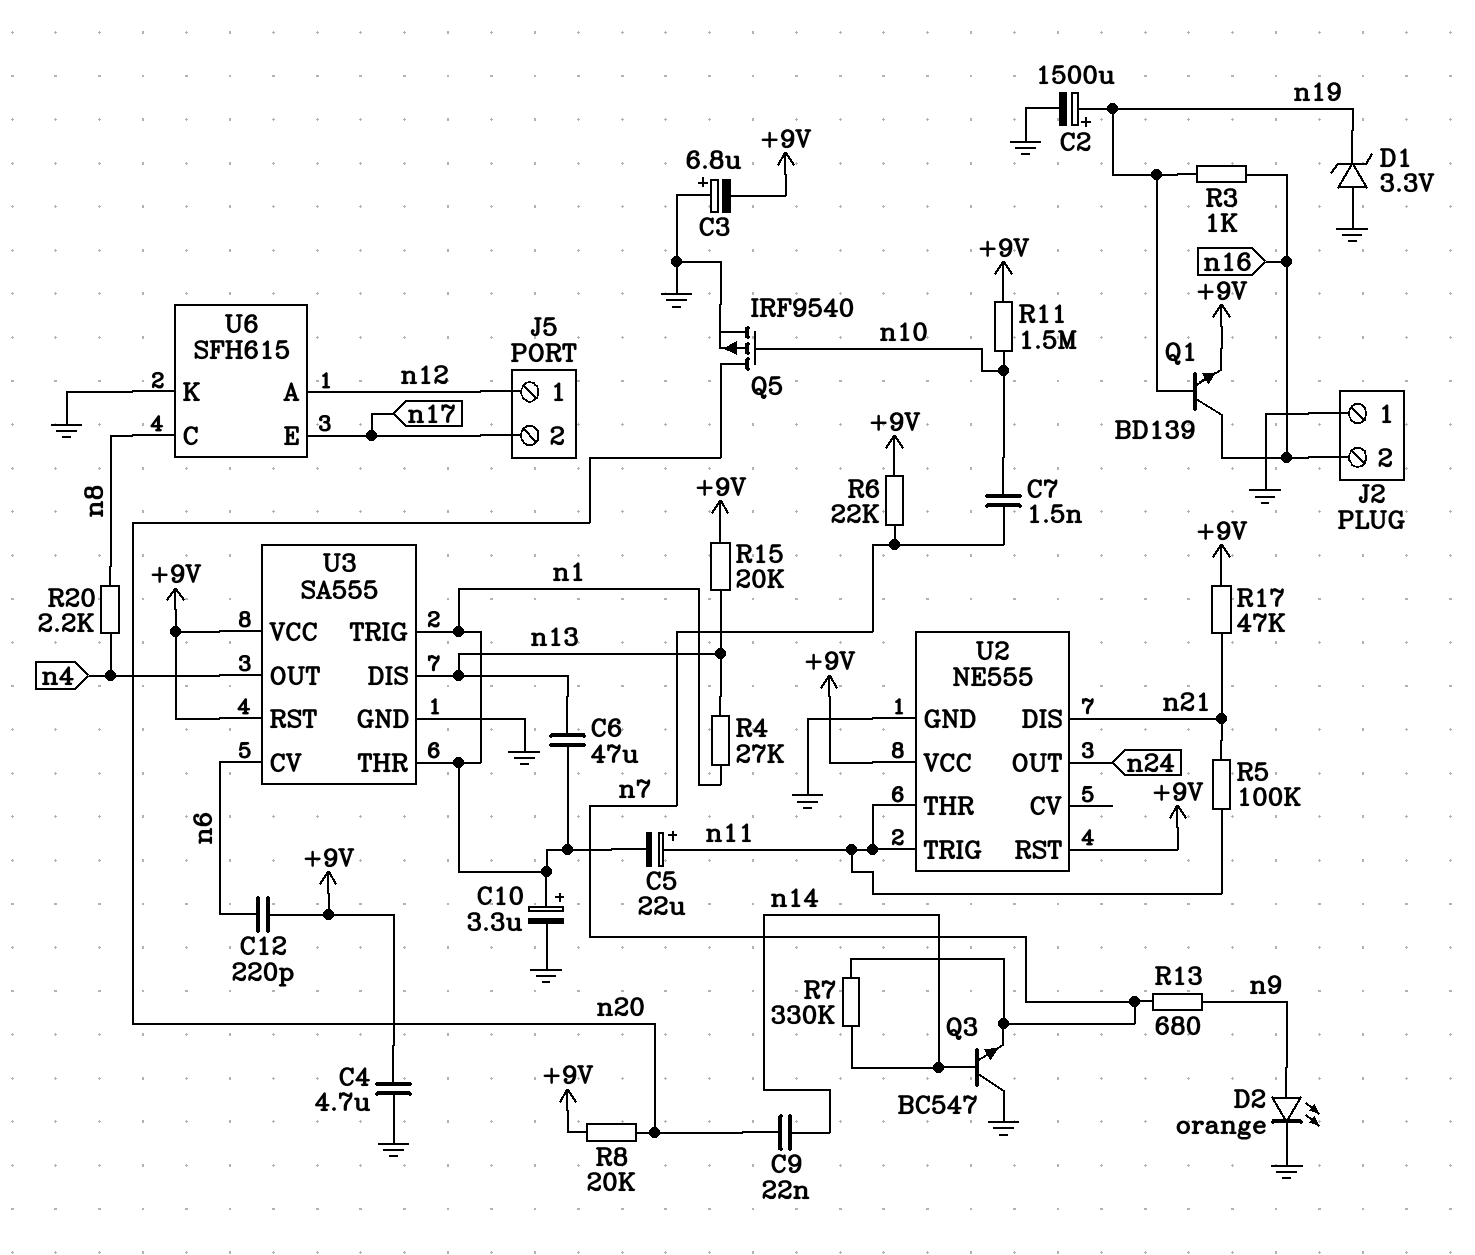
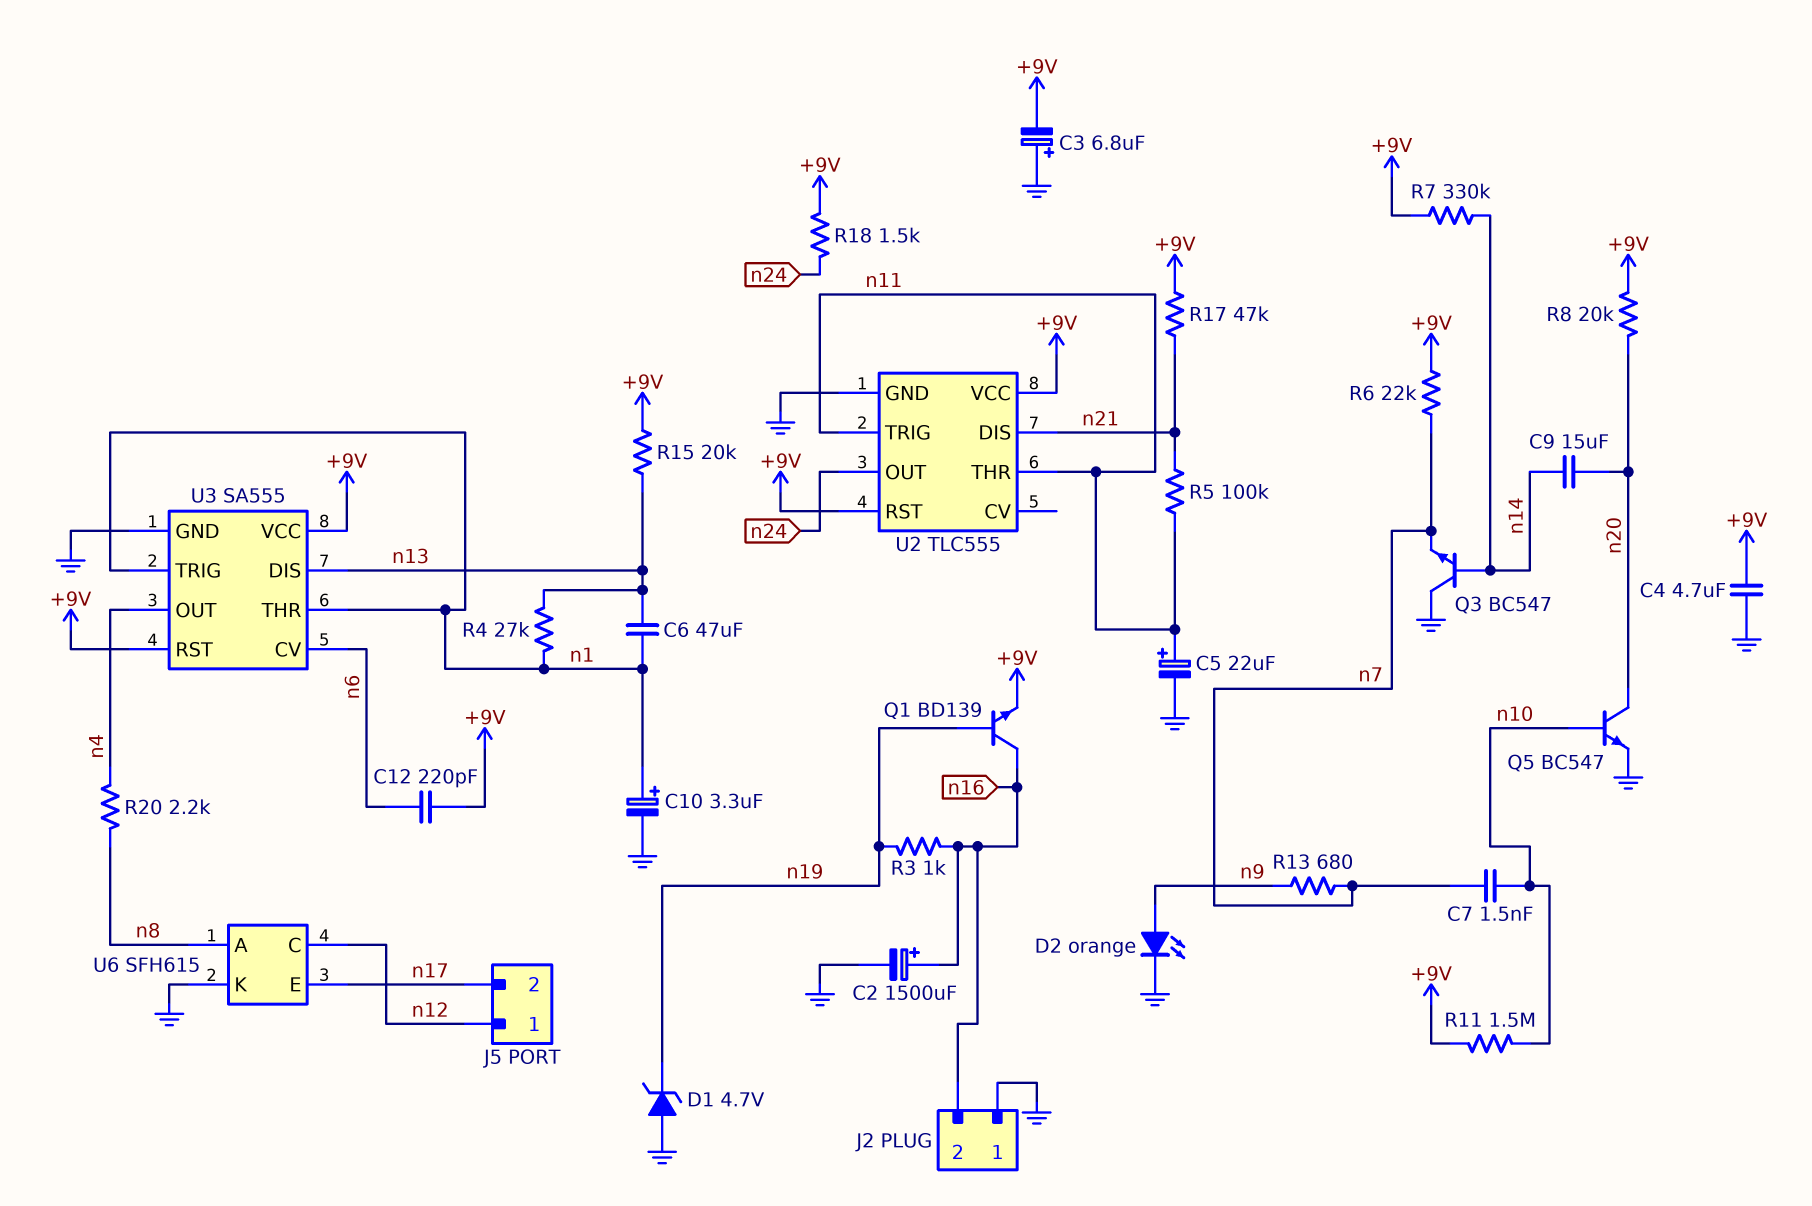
C2: 1500uF (plus n19, minus GND) -> 1500uF (plus n16, minus GND)
C5: 22uF (plus n11, minus n1) -> 22uF (plus n11, minus GND)
C9: 22nF (n14, n20) -> 15uF (n14, n20)
D1: zener 3.3V (A GND, K n19) -> zener 4.7V (A GND, K n19)
Q5: PMOS IRF9540 (G n10, D n20, S GND) -> NPN BC547 (B n10, C n20, E GND)
R7: 330k (n7, n14) -> 330k (+9V, n14)
R18: none -> 1.5k (+9V, n24)
U2: NE555 -> TLC555
U6 pin A: n12 -> n8
U6 pin C: n8 -> n12

